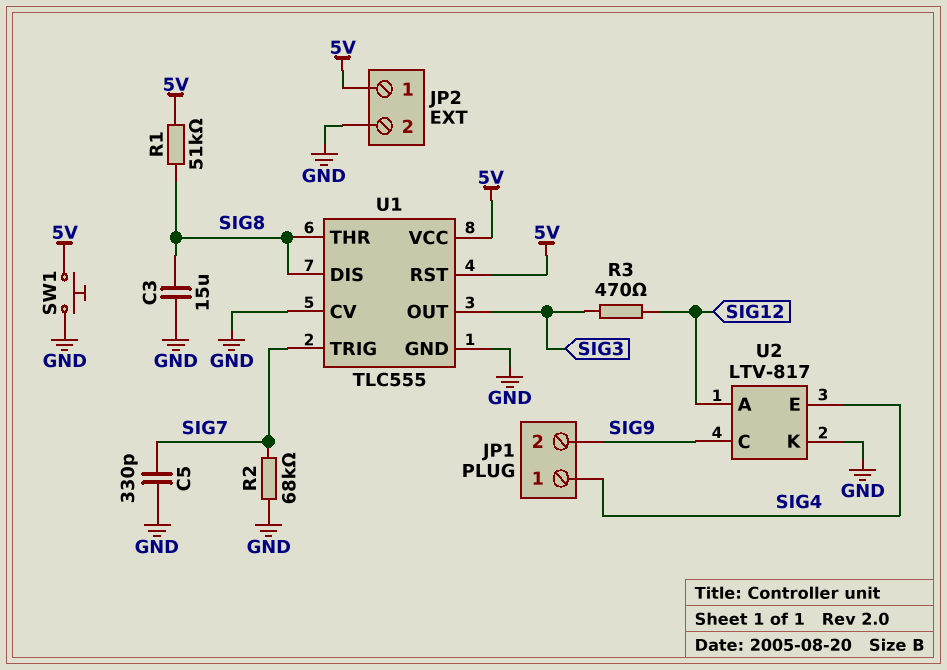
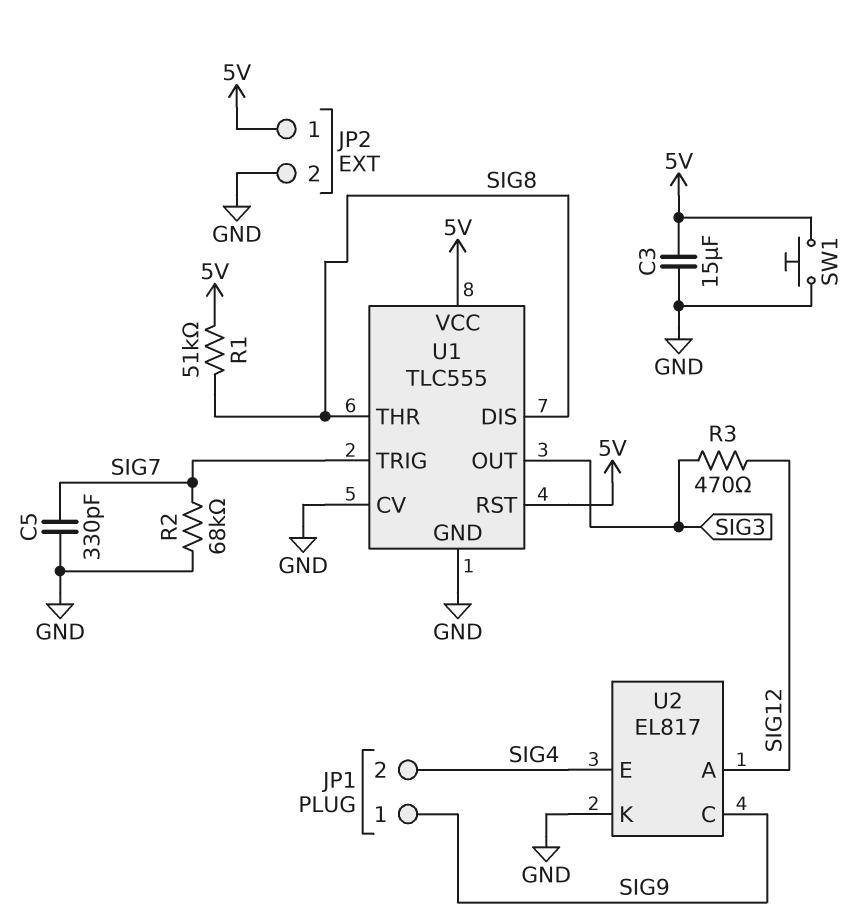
C3: 15uF (GND, SIG8) -> 15uF (5V, GND)
JP1 pin 1: SIG4 -> SIG9
JP1 pin 2: SIG9 -> SIG4
U2: LTV-817 -> EL817

